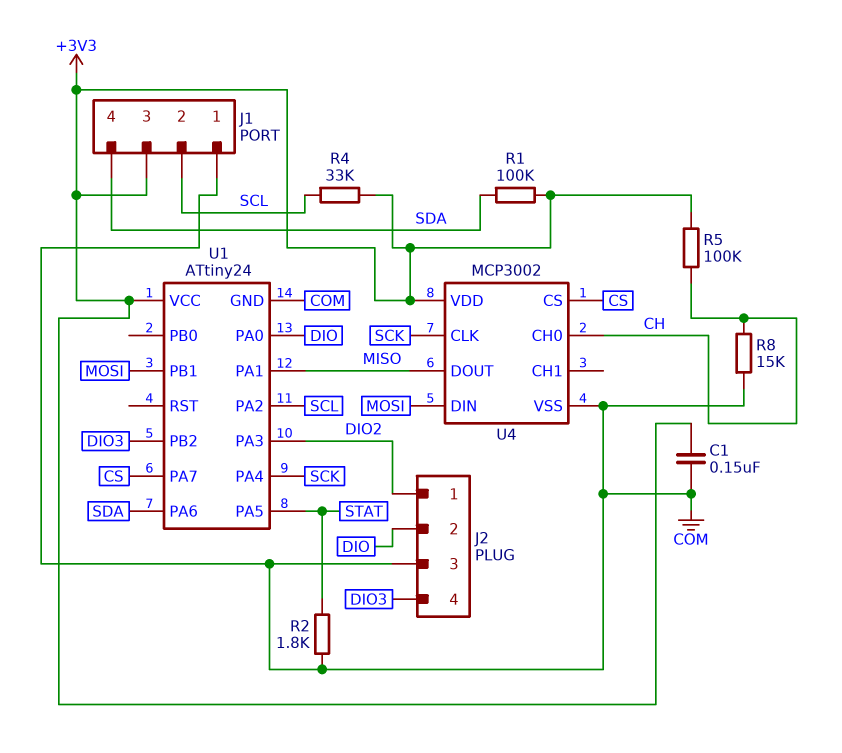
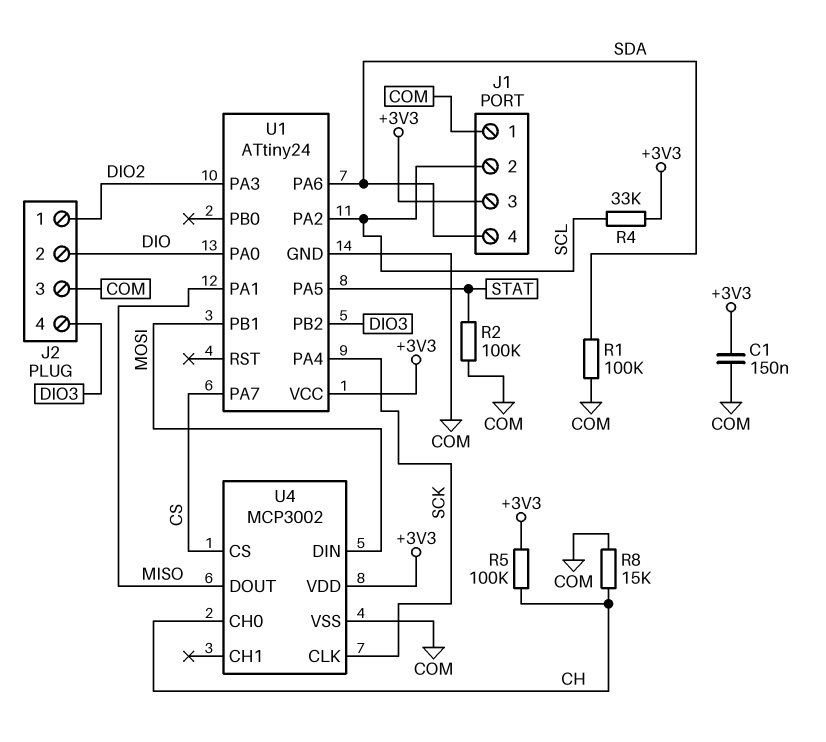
R1: 100k (+3V3, SDA) -> 100k (COM, SDA)
R2: 1.8k (COM, STAT) -> 100k (COM, STAT)

